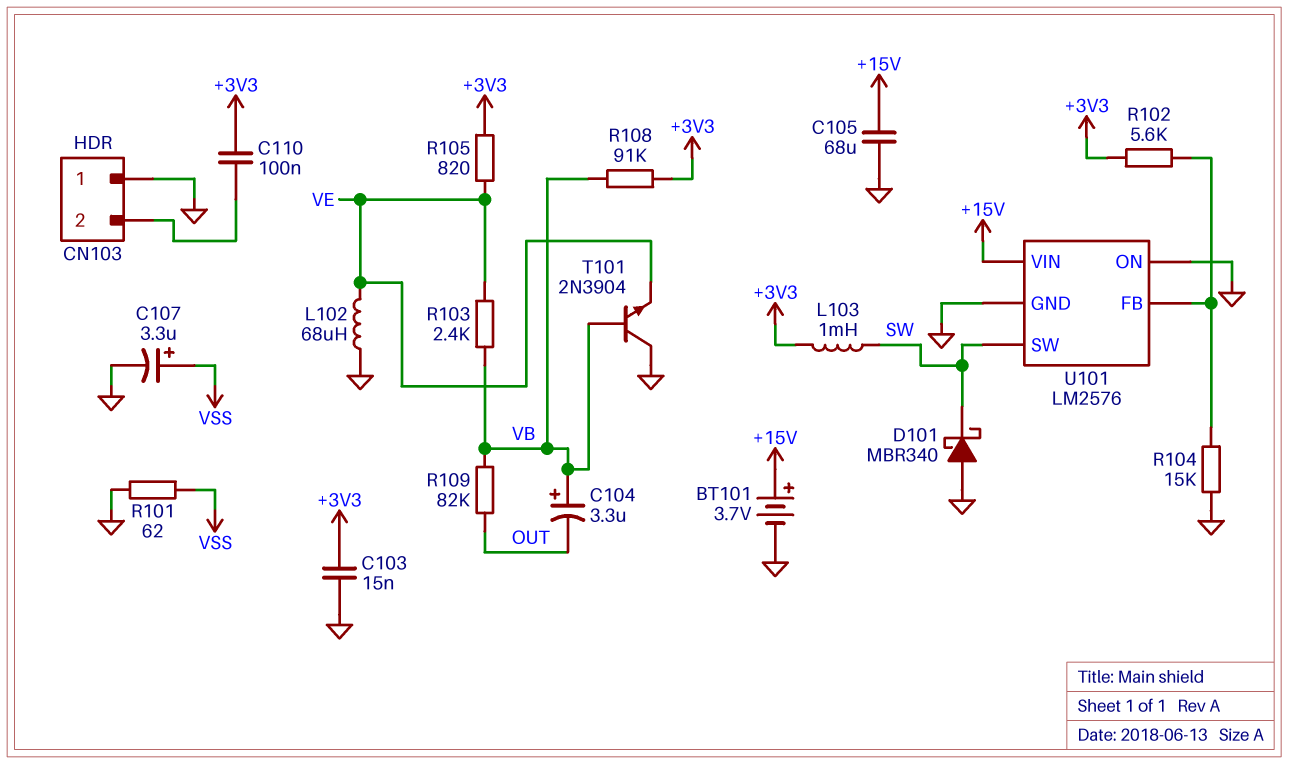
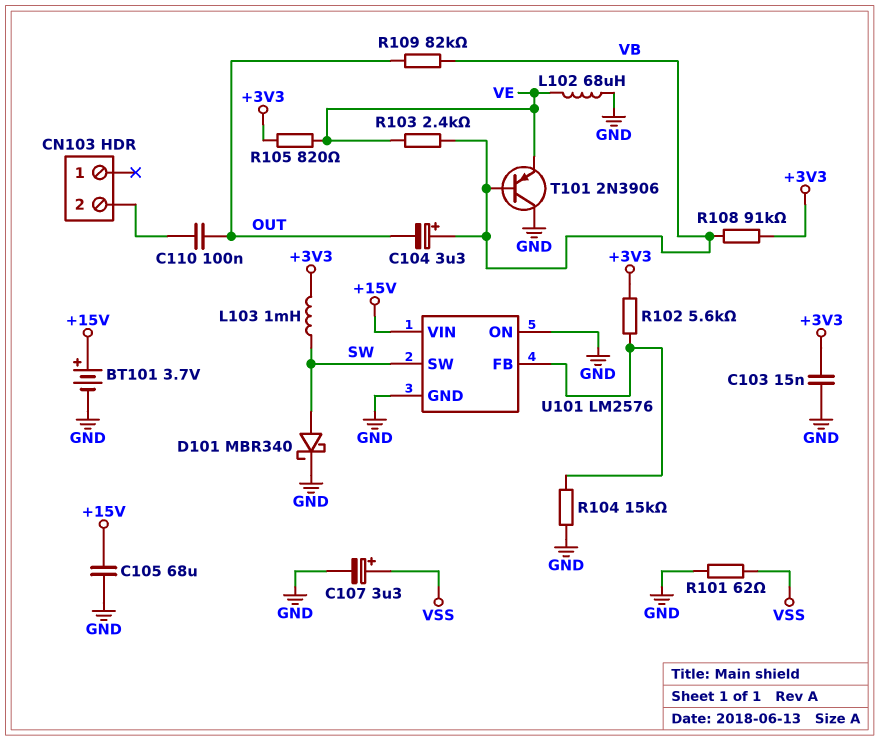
C110: 100nF (+3V3, CN103/2) -> 100nF (CN103/2, OUT)
CN103 pin 1: GND -> none
D101: schottky MBR340 (A GND, K SW) -> schottky MBR340 (A SW, K GND)
T101: NPN 2N3904 (B VB, C GND, E VE) -> PNP 2N3906 (B VB, C GND, E VE)

